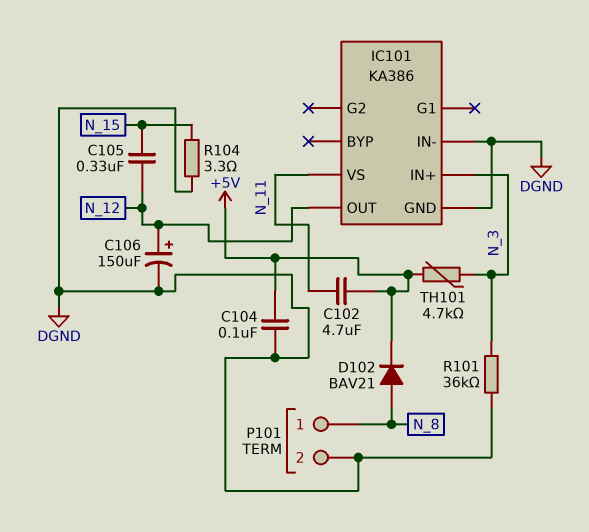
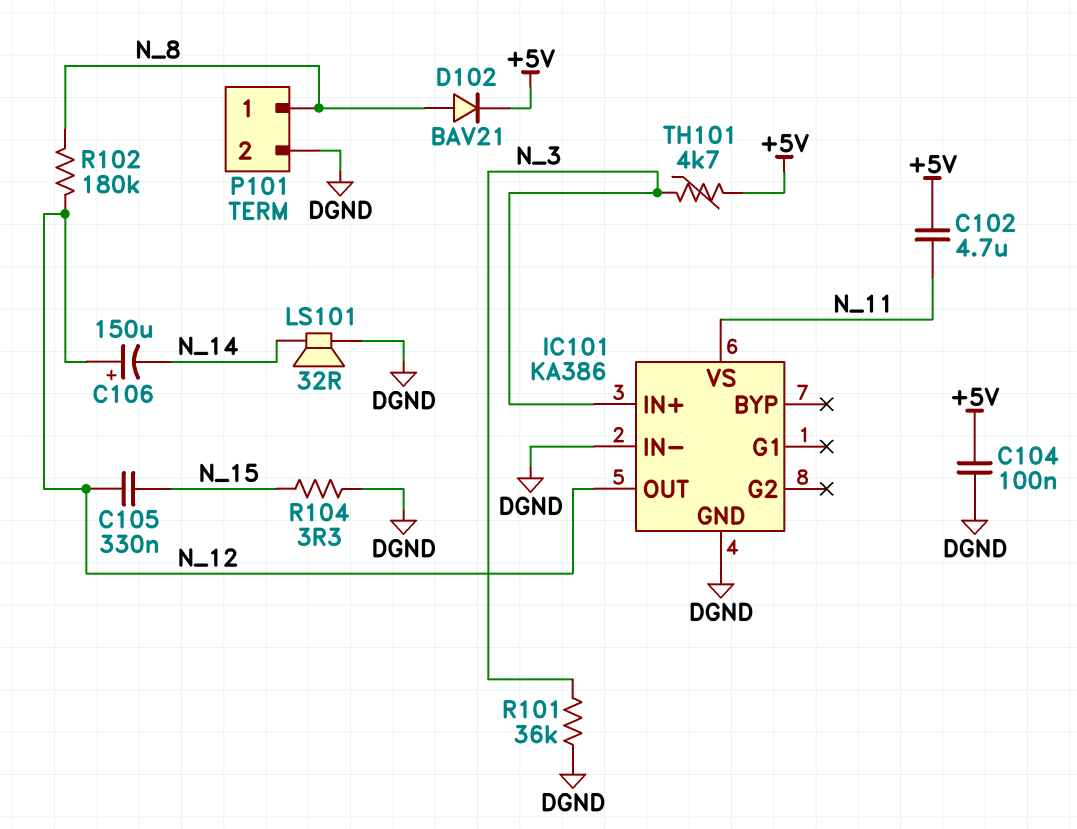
C106: 150uF (plus N_12, minus DGND) -> 150uF (plus N_12, minus N_14)
LS101: none -> speaker 32R (DGND, N_14)
R102: none -> 180k (N_8, N_12)

